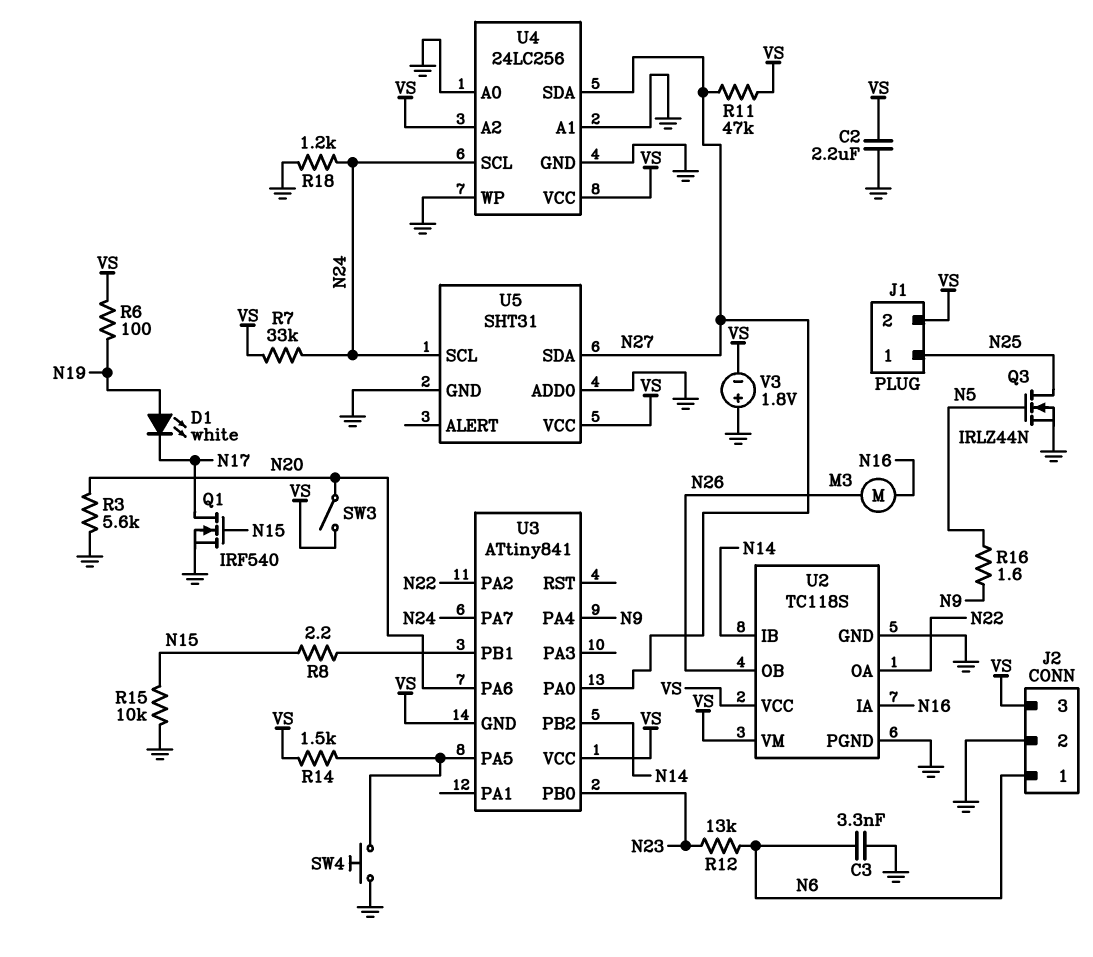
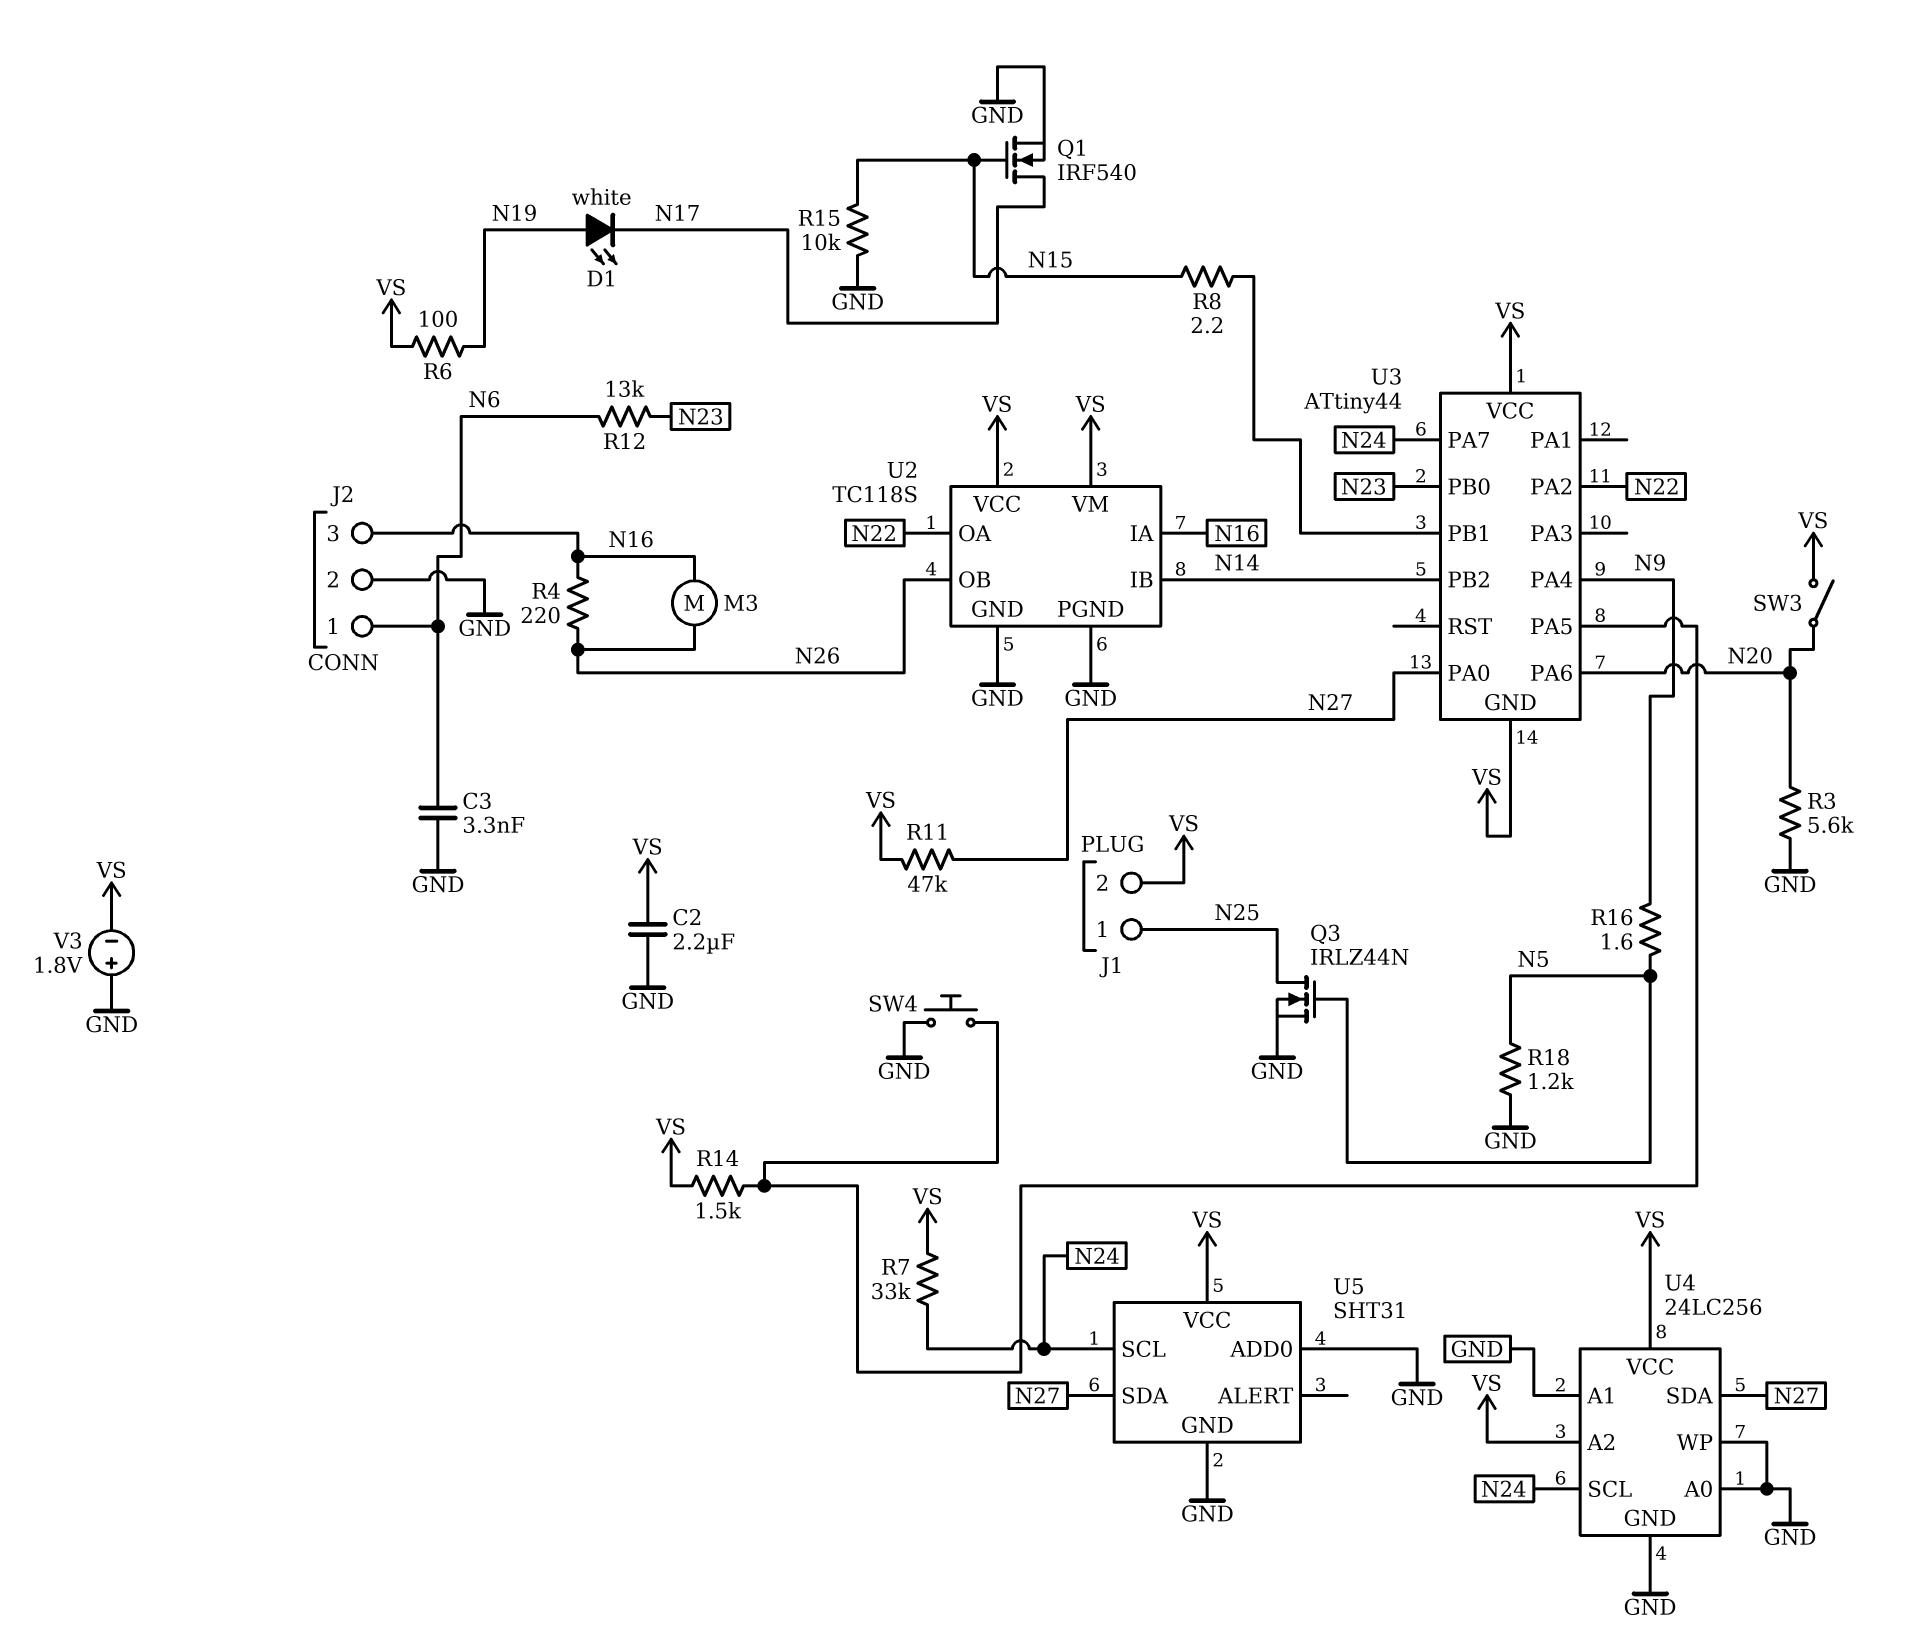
J2 pin 3: VS -> N16
R4: none -> 220 (N16, N26)
R18: 1.2k (GND, N24) -> 1.2k (GND, N5)
U3: ATtiny841 -> ATtiny44

